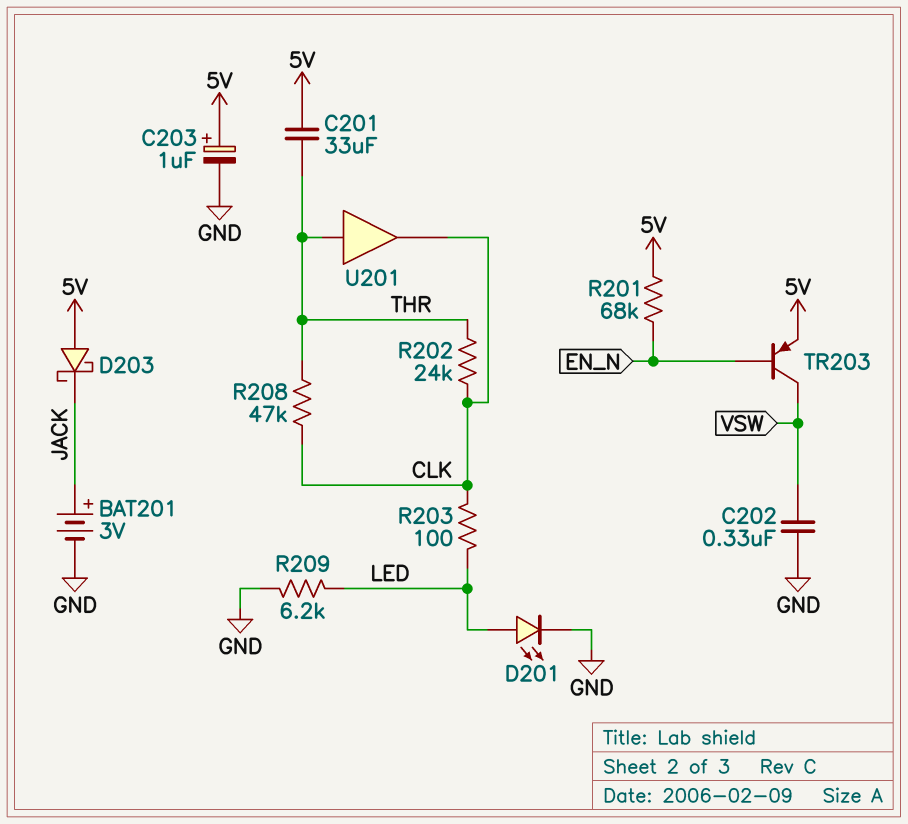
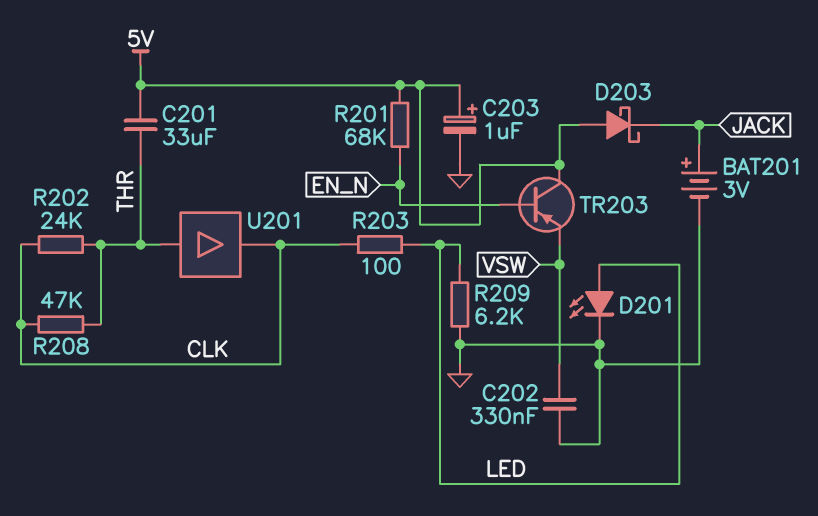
TR203: PNP (B EN_N, C VSW, E 5V) -> PNP (B EN_N, C 5V, E VSW)

